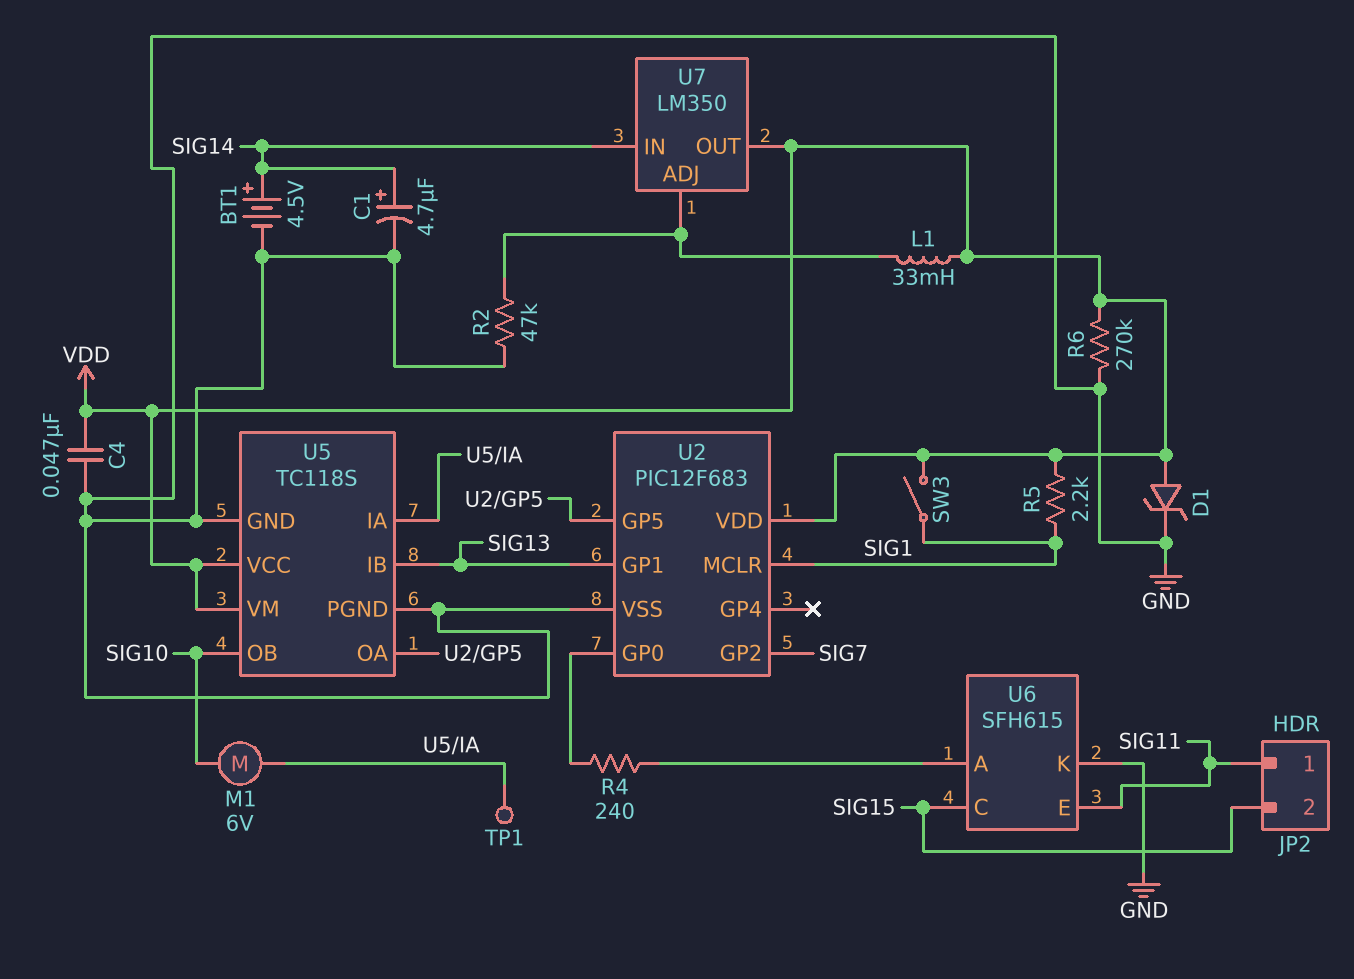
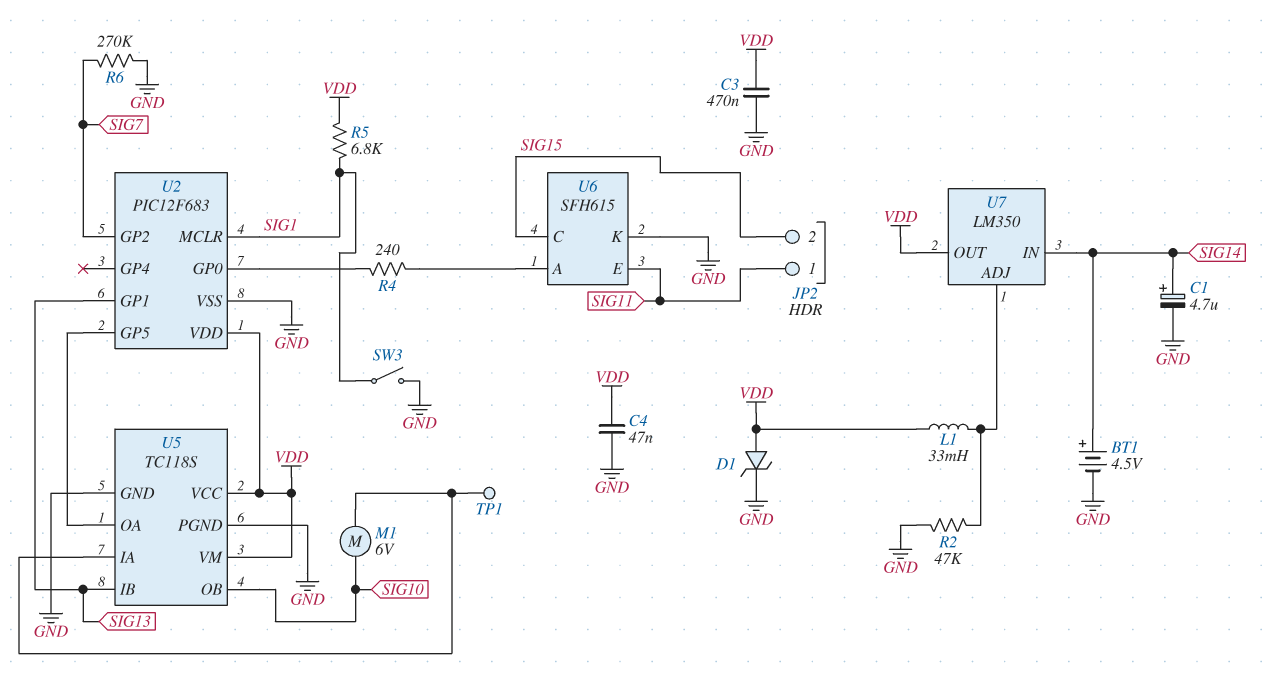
C3: none -> 470nF (GND, VDD)
R5: 2.2k (SIG1, VDD) -> 6.8k (SIG1, VDD)
R6: 270k (GND, VDD) -> 270k (GND, SIG7)
SW3: switch (SIG1, VDD) -> switch (GND, SIG1)

